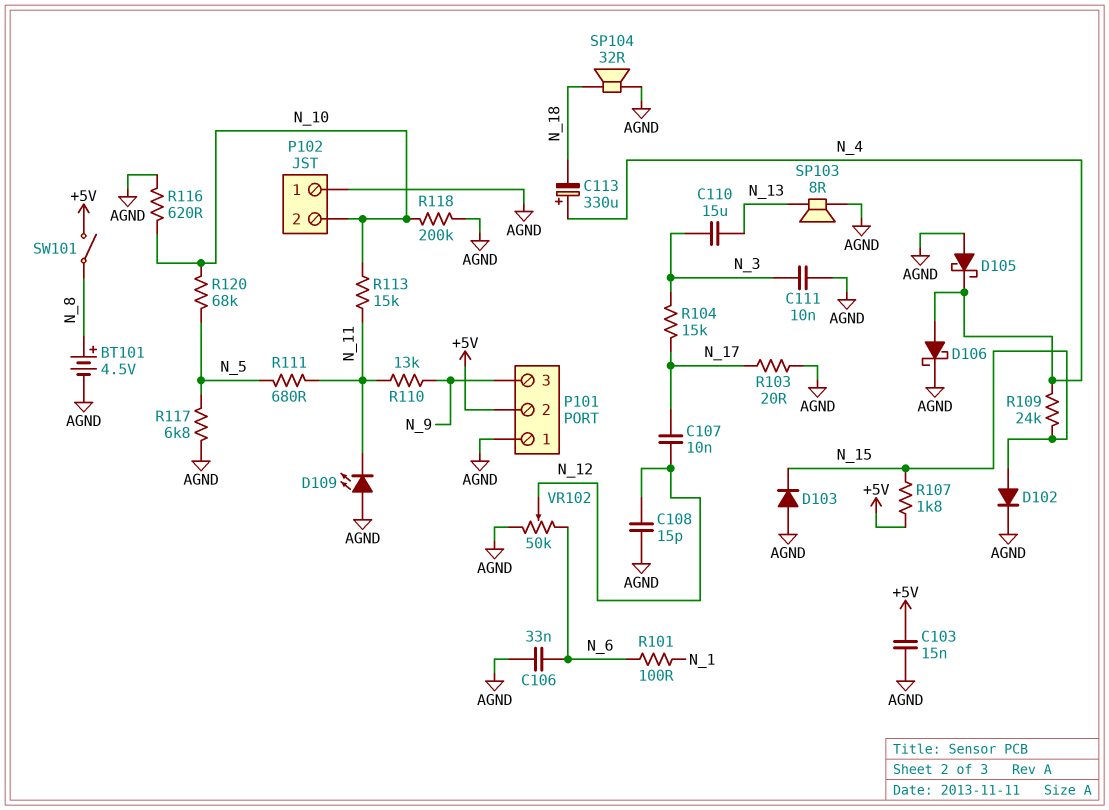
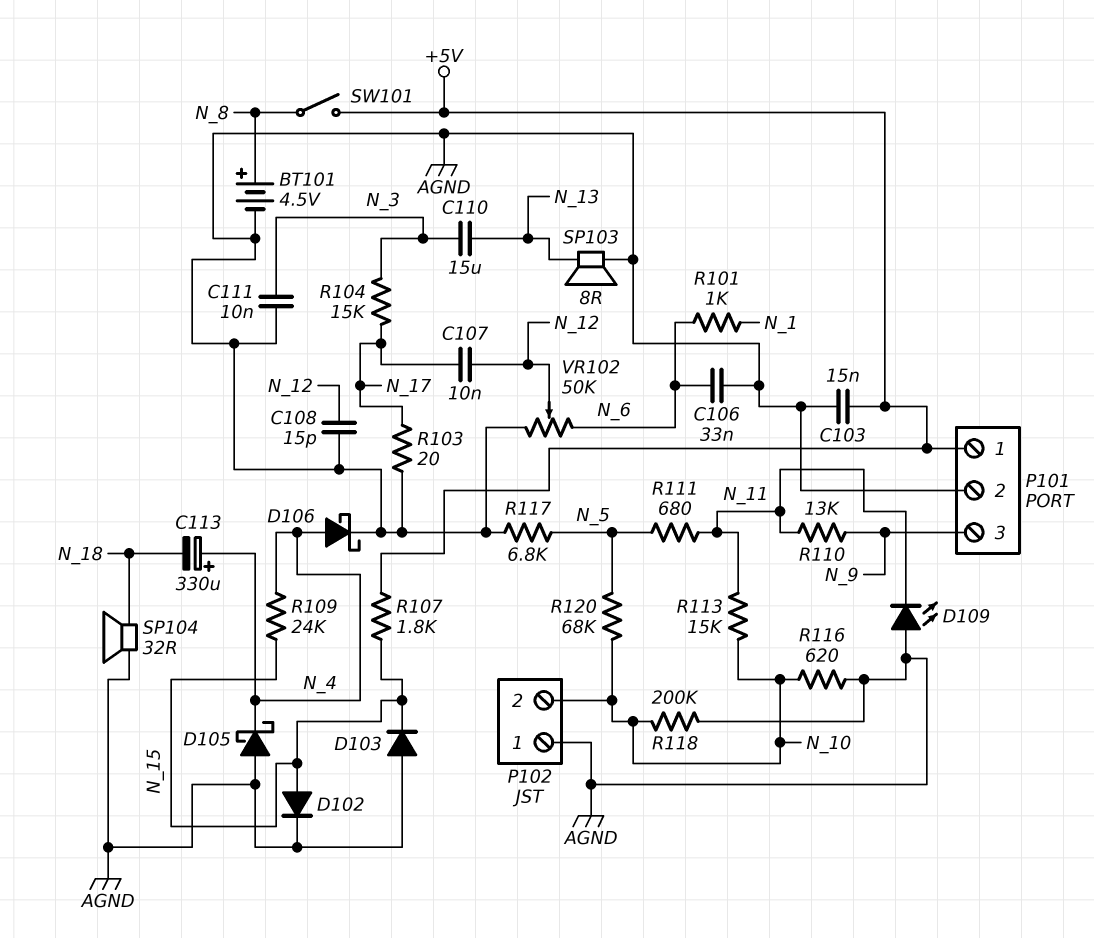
P101 pin 1: AGND -> +5V
P101 pin 2: +5V -> AGND
R101: 100 (N_1, N_6) -> 1k (N_1, N_6)

